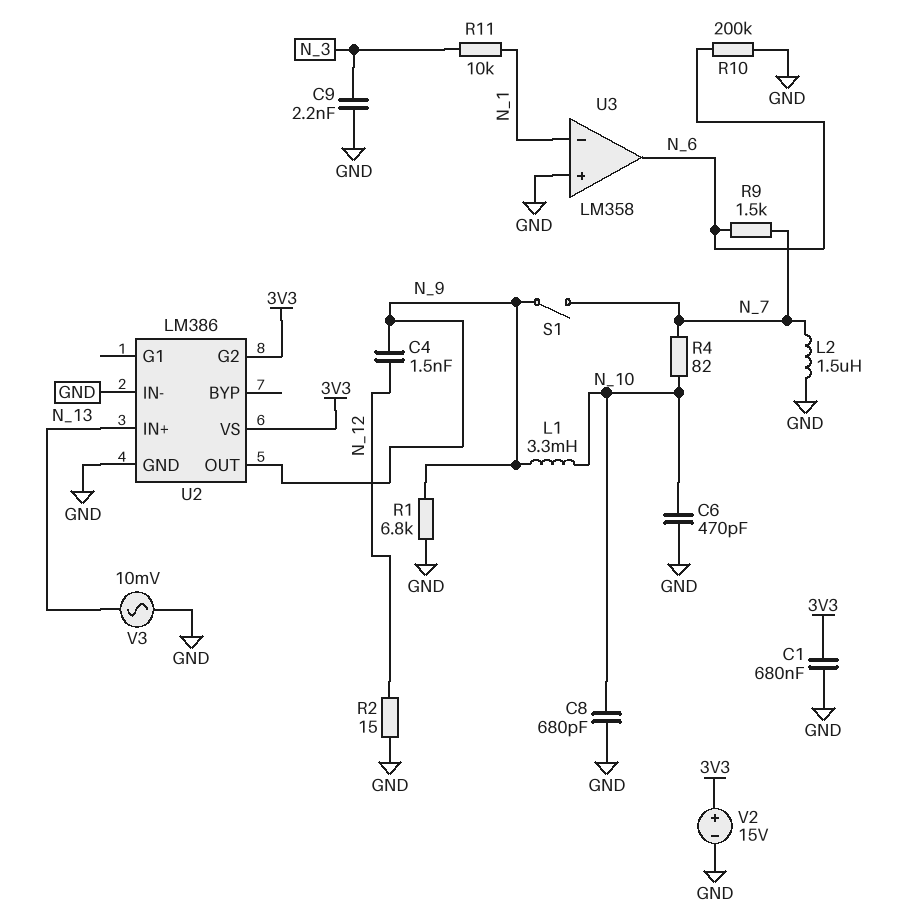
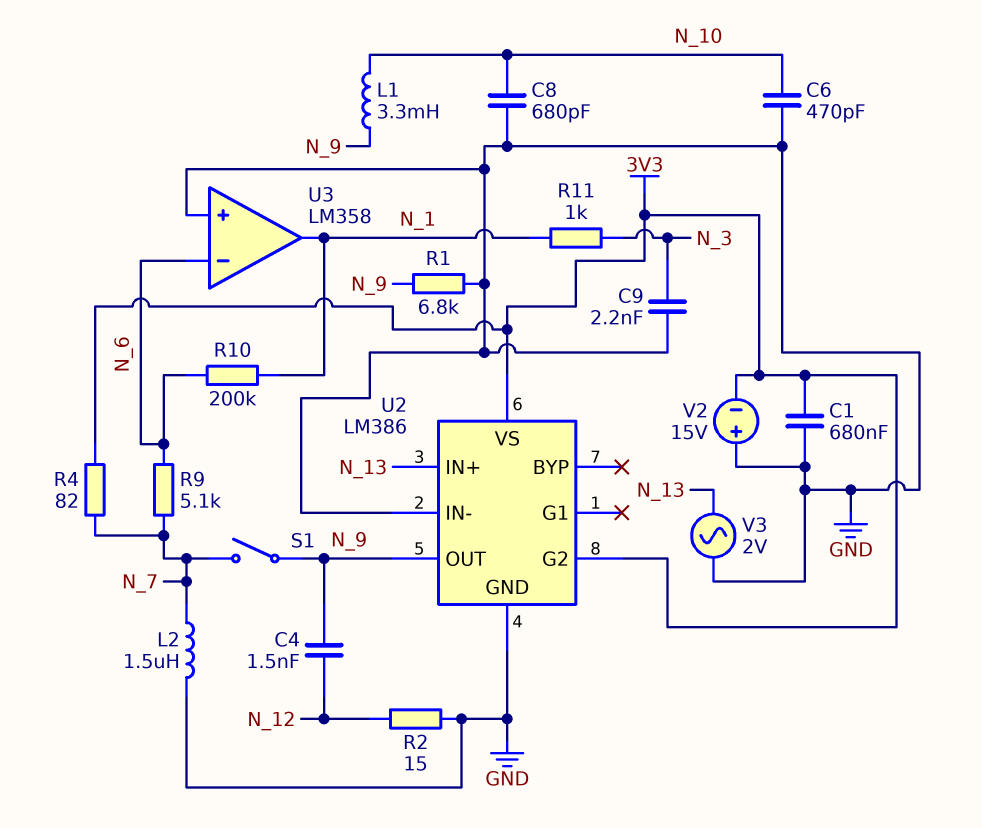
R4: 82 (N_7, N_10) -> 82 (3V3, N_7)
R9: 1.5k (N_6, N_7) -> 5.1k (N_6, N_7)
R10: 200k (GND, N_6) -> 200k (N_1, N_6)
R11: 10k (N_1, N_3) -> 1k (N_1, N_3)
U3 pin in-: N_1 -> N_6
U3 pin out: N_6 -> N_1
V2: 15V (plus 3V3, minus GND) -> 15V (plus GND, minus 3V3)
V3: AC 10mV (GND, N_13) -> AC 2V (GND, N_13)

